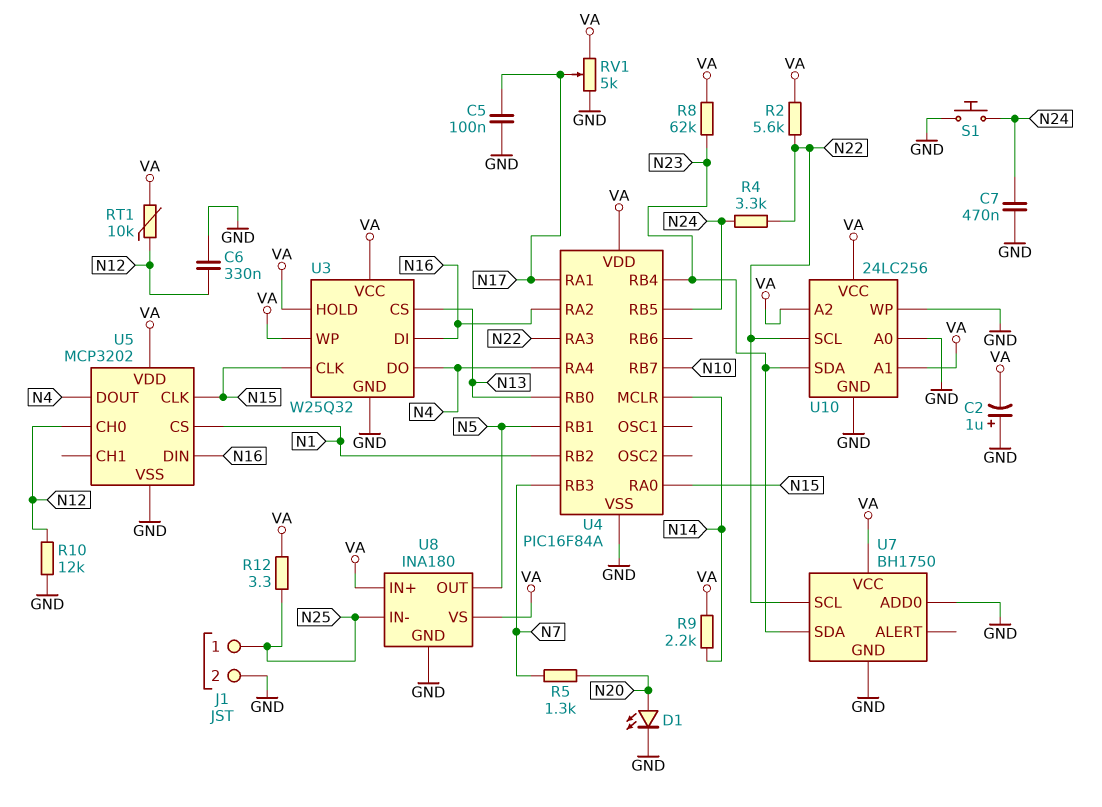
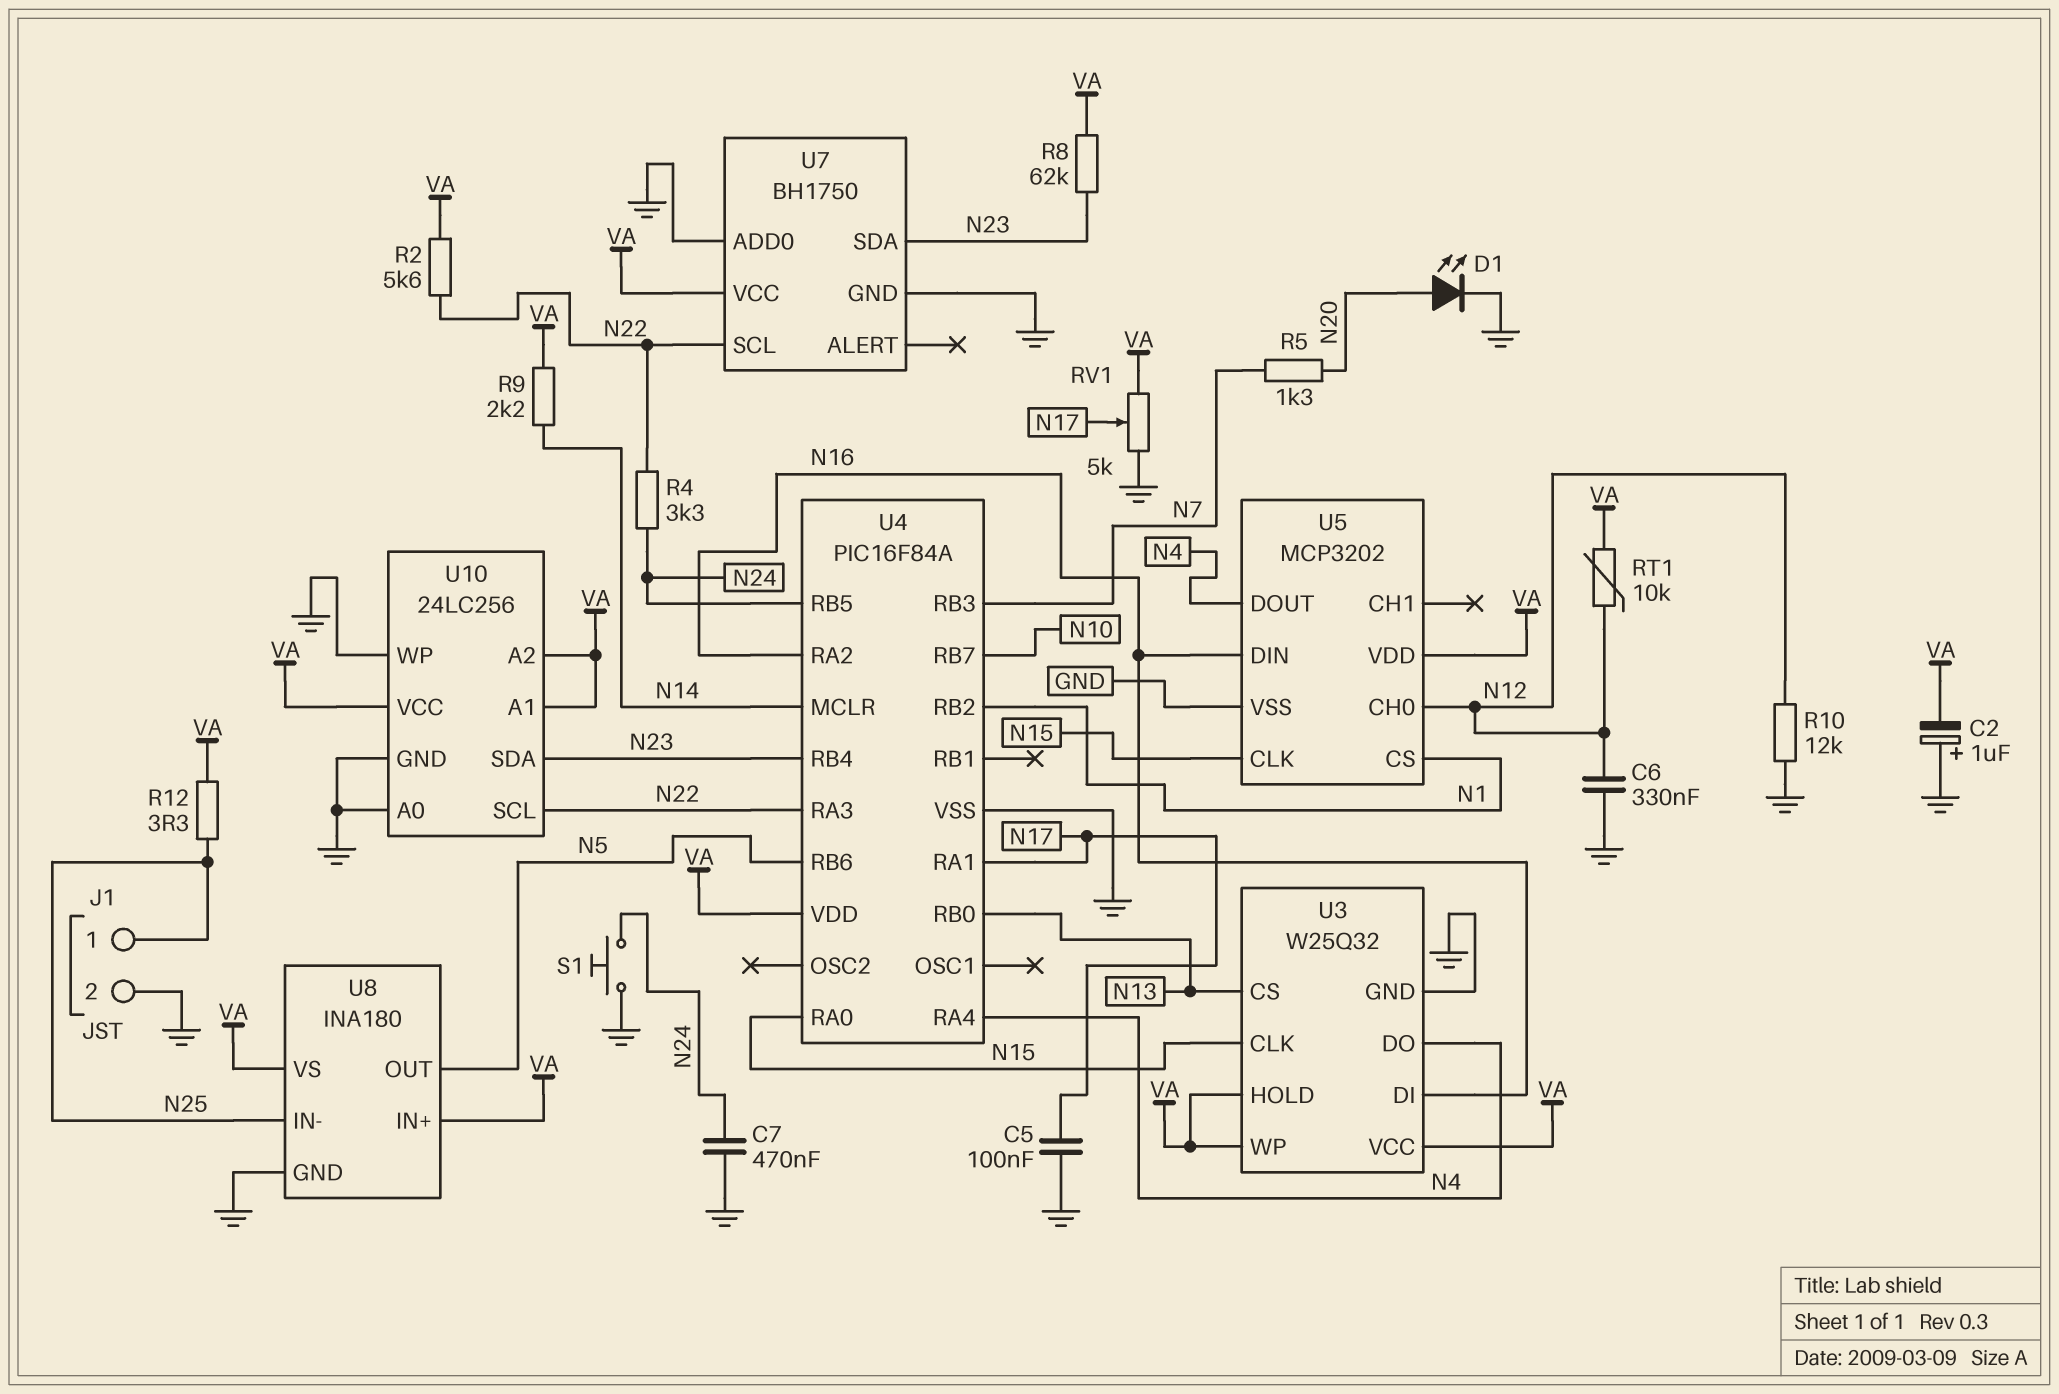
U4 pin RB1: N5 -> none
U4 pin RB6: none -> N5

